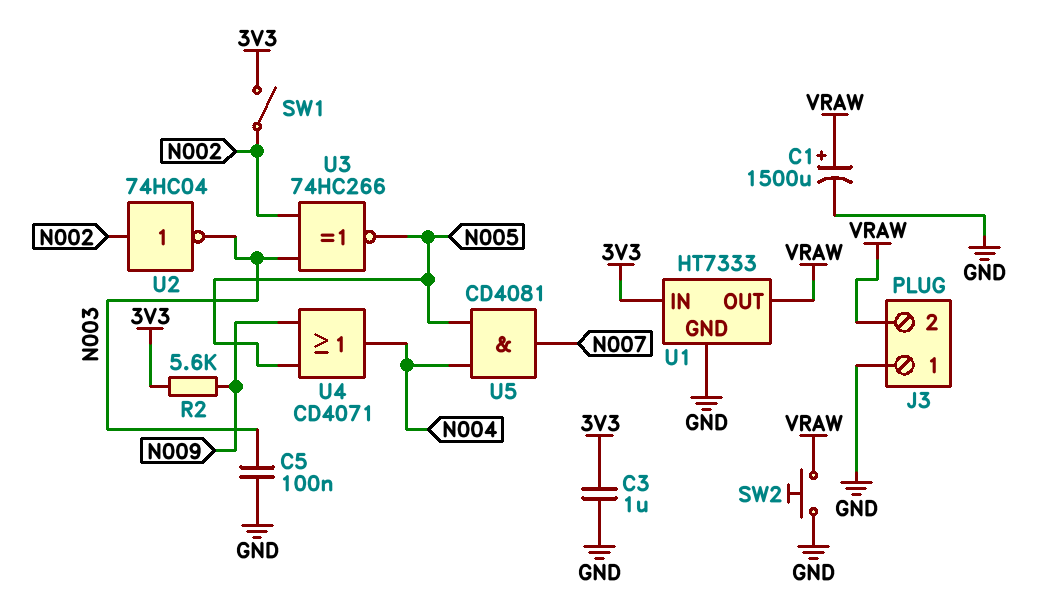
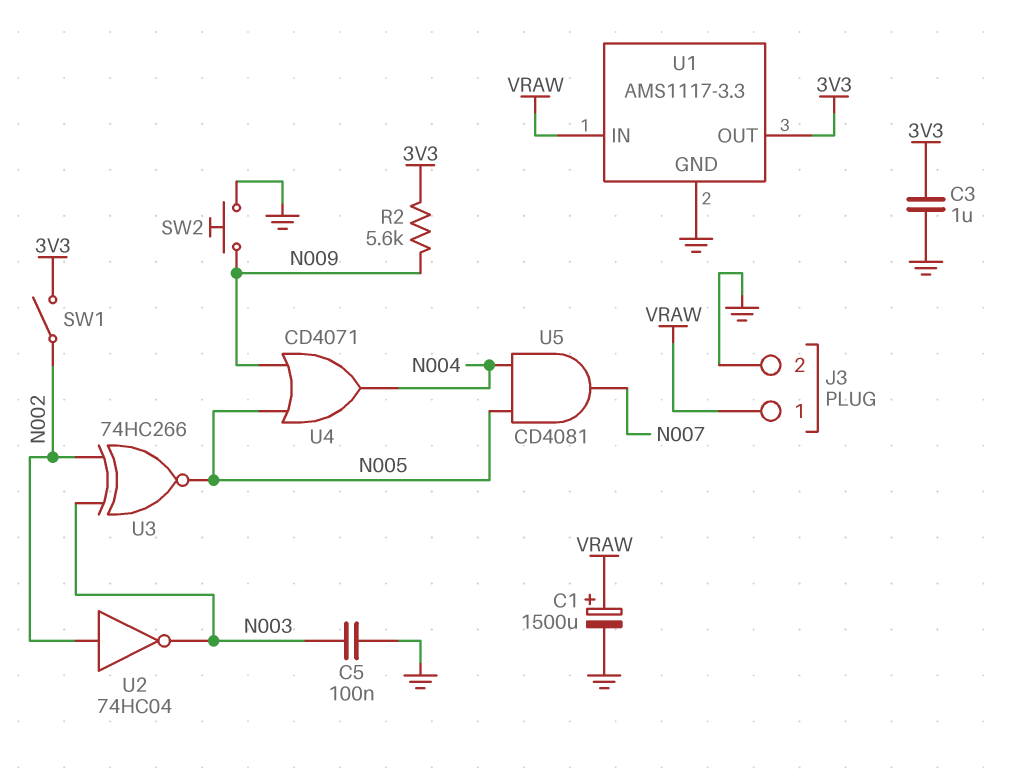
J3 pin 1: GND -> VRAW
J3 pin 2: VRAW -> GND
SW2: button (GND, VRAW) -> button (GND, N009)
U1: HT7333 -> AMS1117-3.3
U1 pin IN: 3V3 -> VRAW
U1 pin OUT: VRAW -> 3V3

